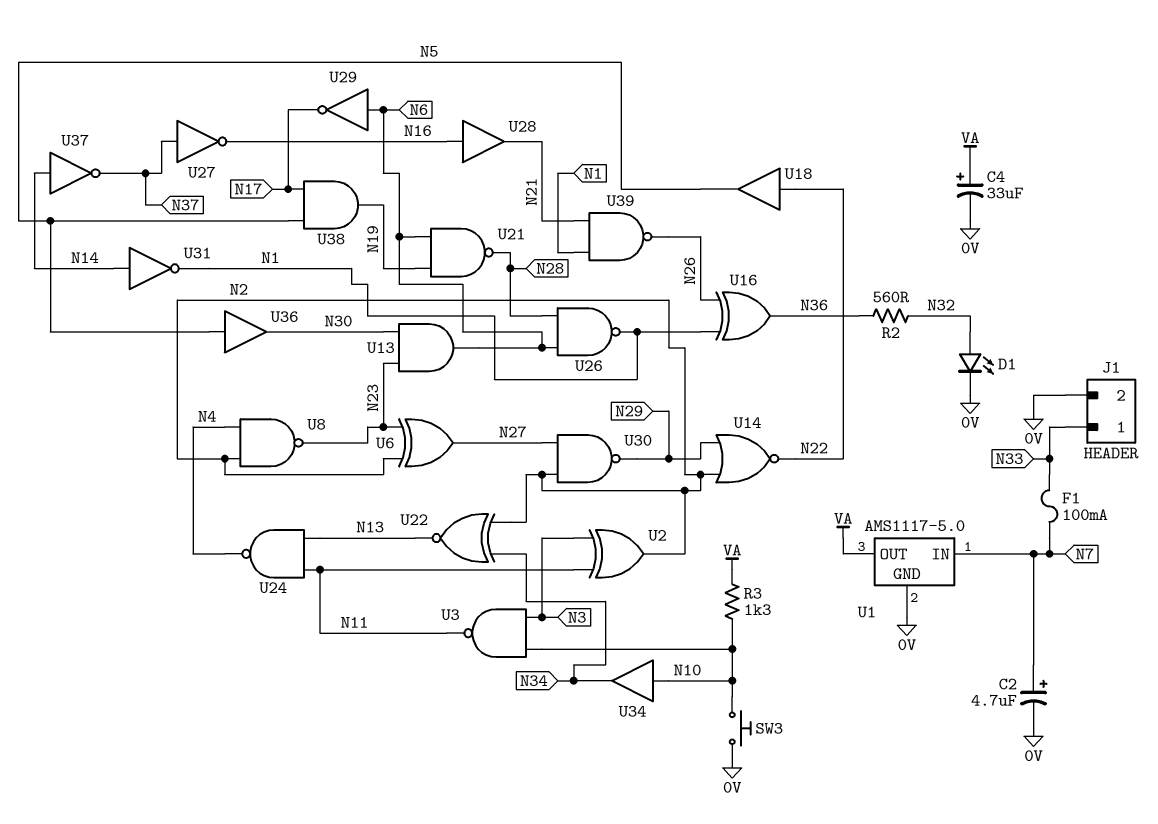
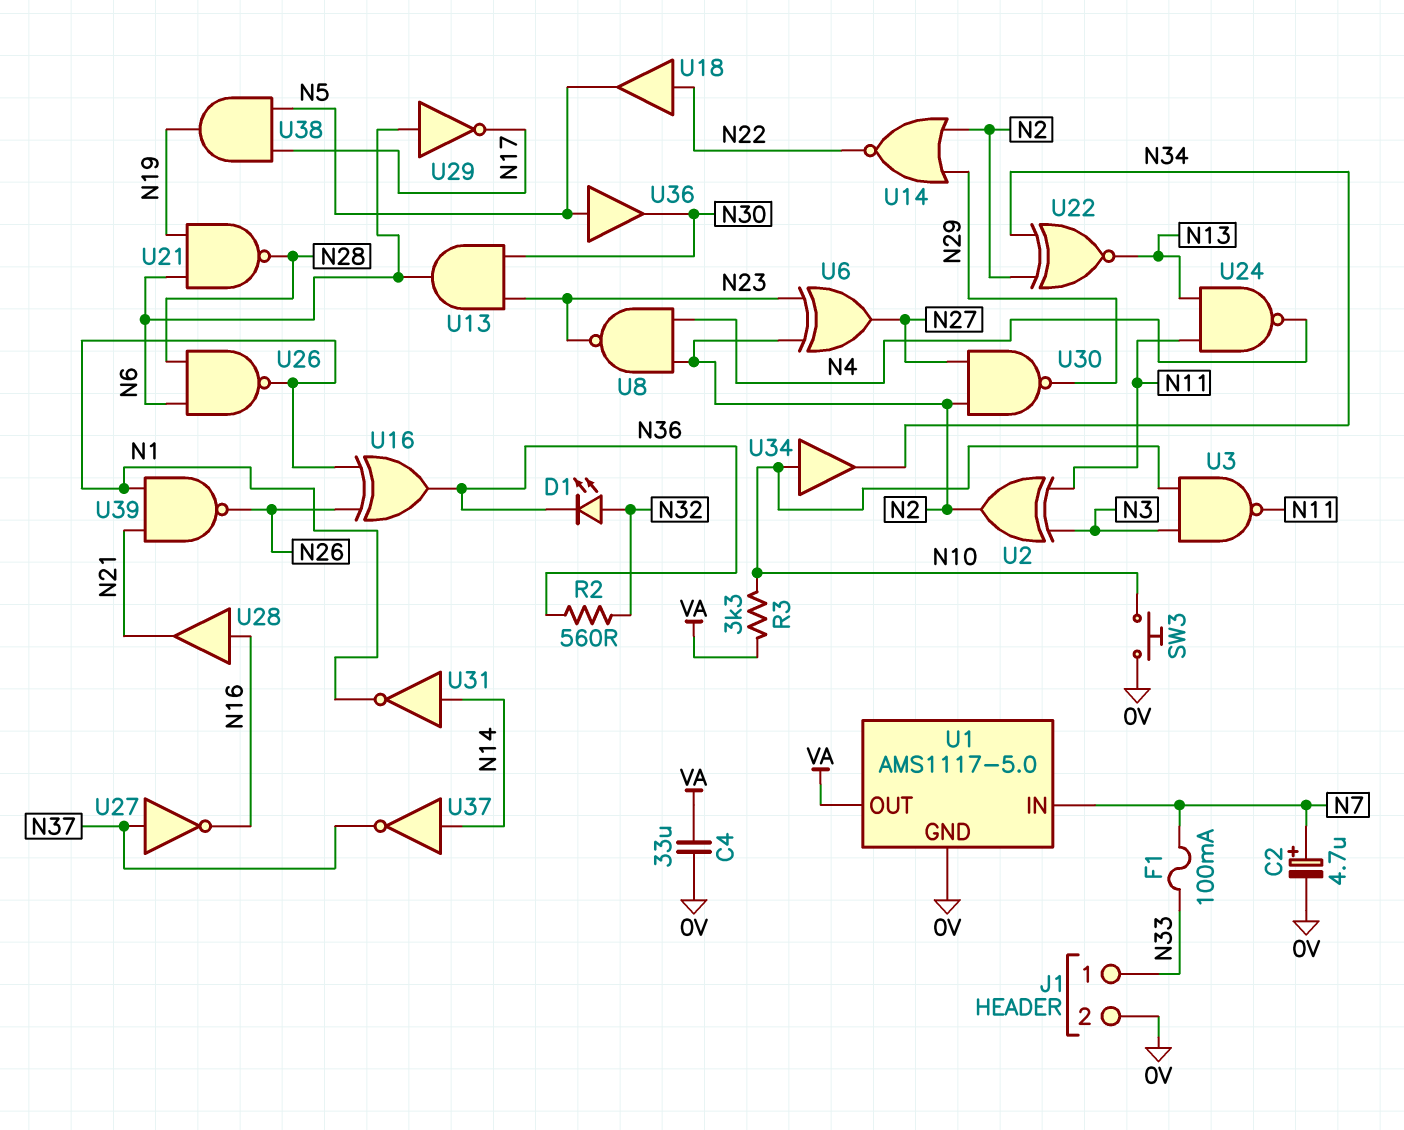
C4: 33uF (plus VA, minus 0V) -> 33uF (0V, VA)
D1: LED (A N32, K 0V) -> LED (A N32, K N36)
R3: 1.3k (N10, VA) -> 3.3k (N10, VA)

